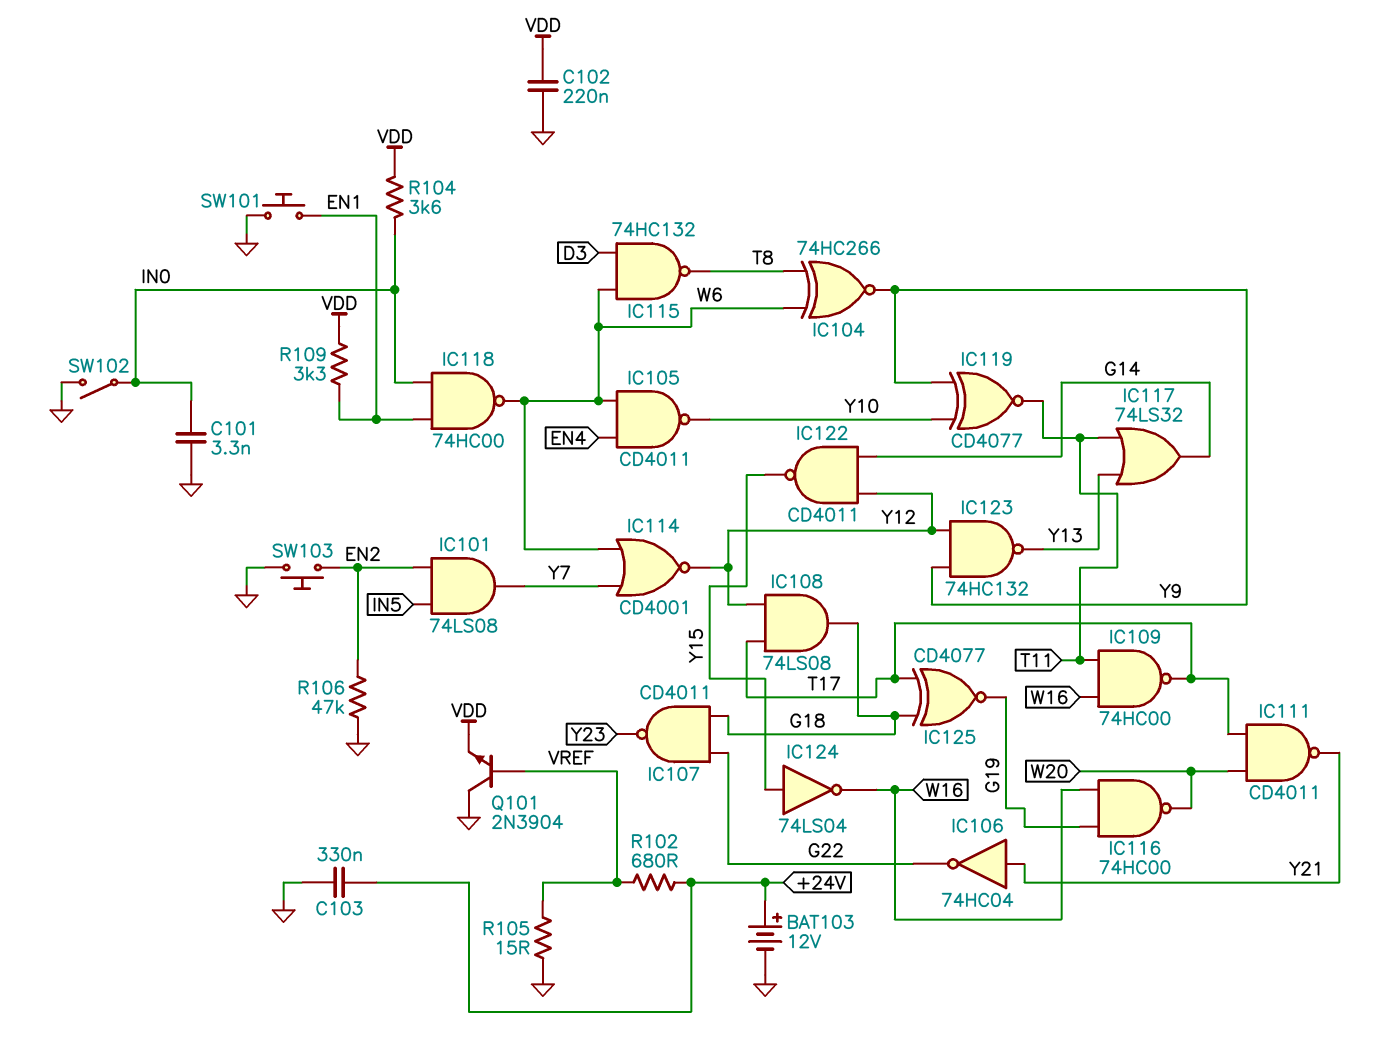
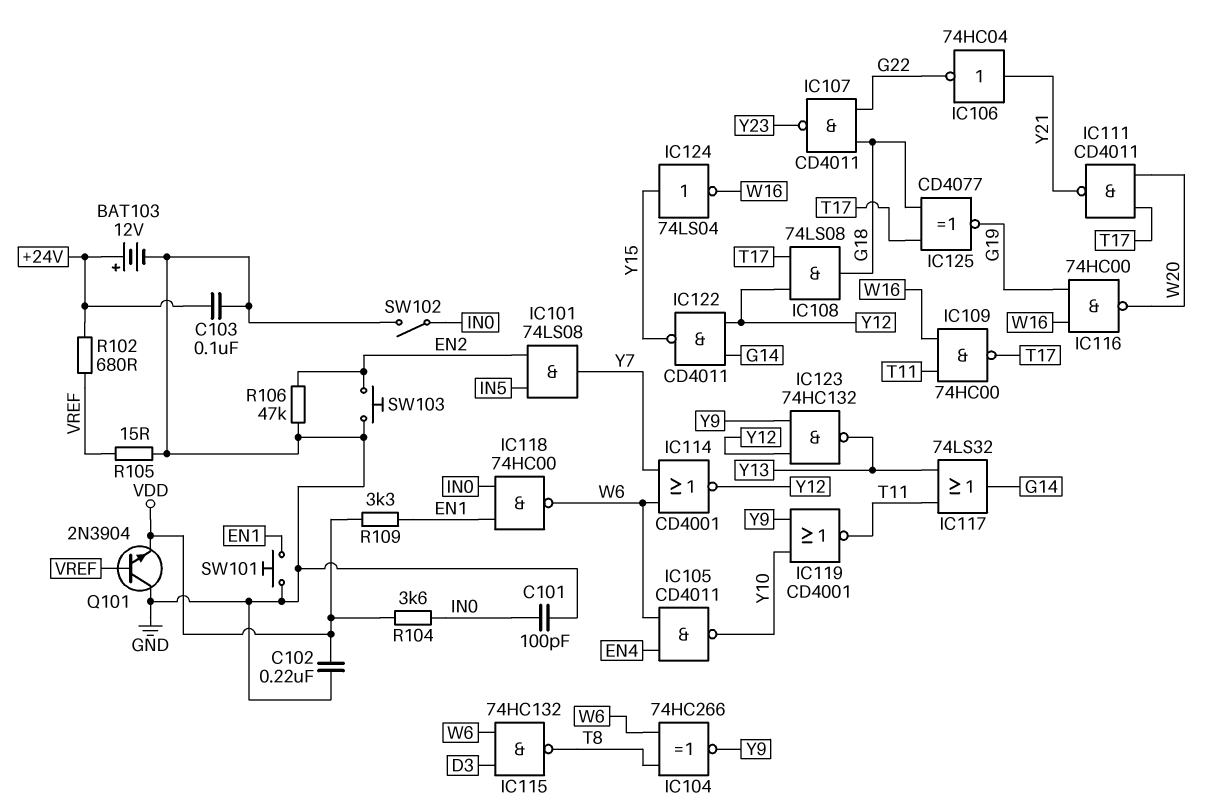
C101: 3.3nF (GND, IN0) -> 100pF (GND, IN0)
C103: 330nF (+24V, GND) -> 100nF (+24V, GND)
IC119: XNOR CD4077 (in Y9, in Y10, out T11) -> NOR CD4001 (in Y9, in Y10, out T11)

